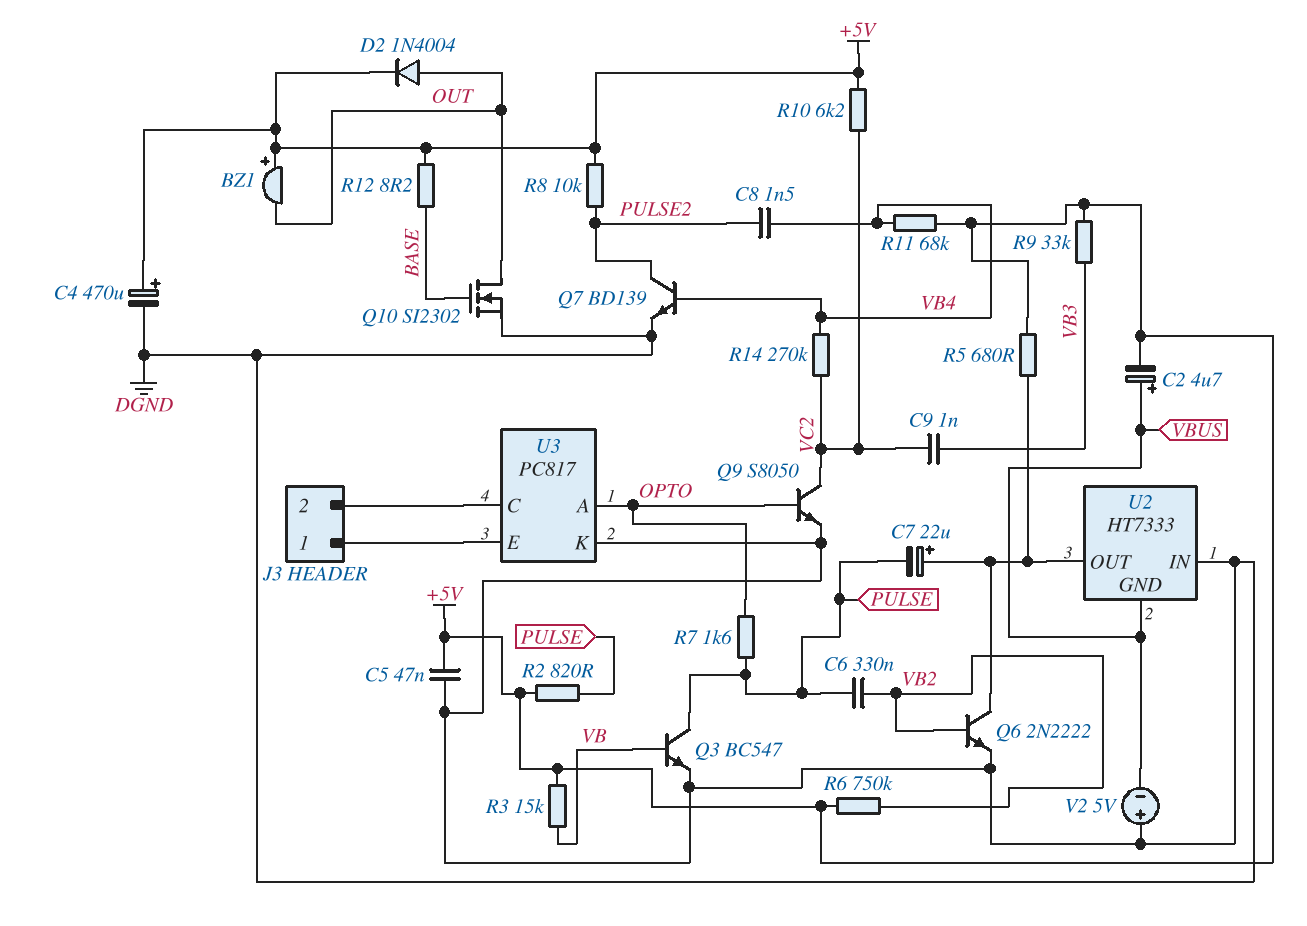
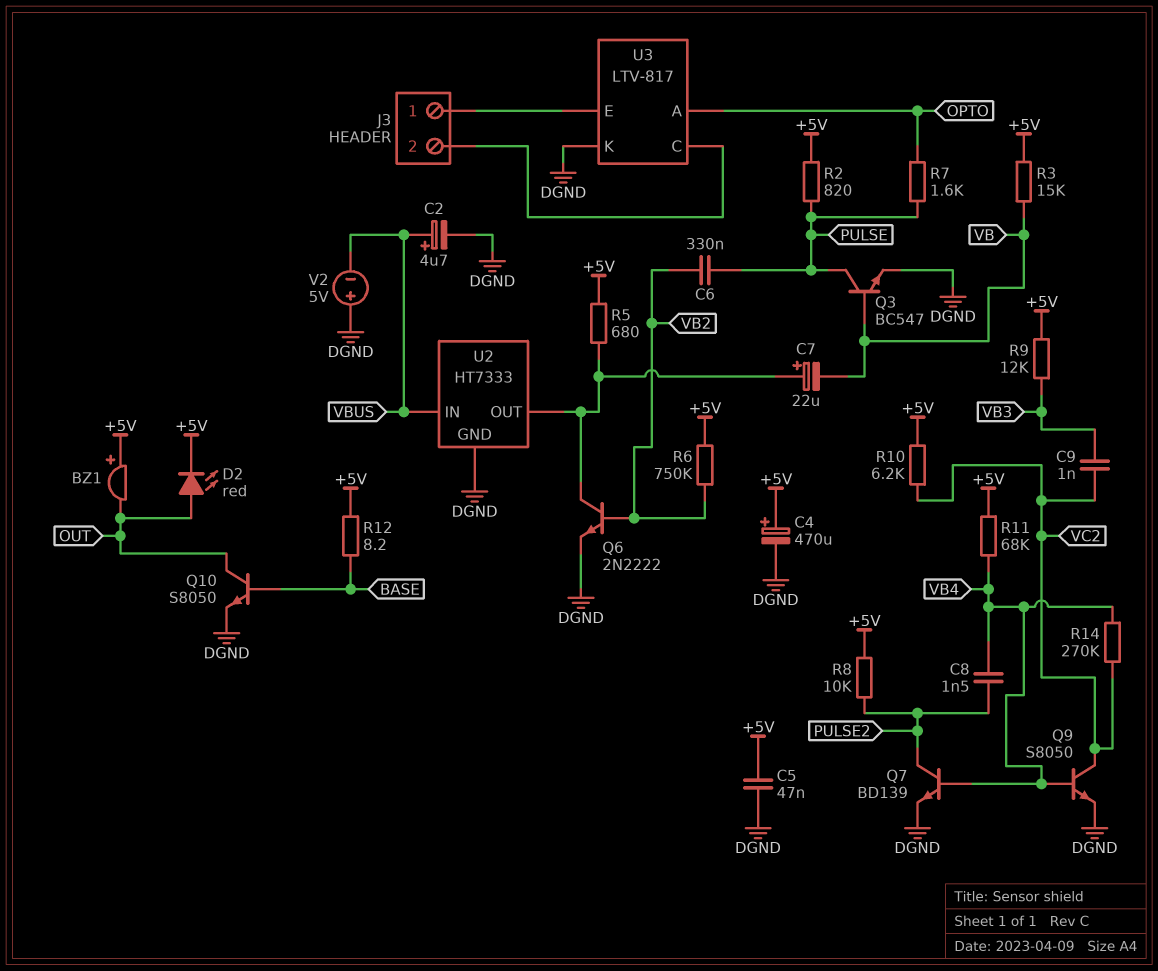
C2: 4.7uF (plus VBUS, minus +5V) -> 4.7uF (plus VBUS, minus DGND)
C7: 22uF (plus U2/OUT, minus PULSE) -> 22uF (plus U2/OUT, minus VB)
D2: diode 1N4004 (A OUT, K +5V) -> LED red (A OUT, K +5V)
Q9: NPN S8050 (B OPTO, C VC2, E DGND) -> NPN S8050 (B VB4, C VC2, E DGND)
Q10: NMOS SI2302 (G BASE, D OUT, S DGND) -> NPN S8050 (B BASE, C OUT, E DGND)
R9: 33k (+5V, VB3) -> 12k (+5V, VB3)
U2 pin GND: VBUS -> DGND
U2 pin IN: DGND -> VBUS
U3: PC817 -> LTV-817

